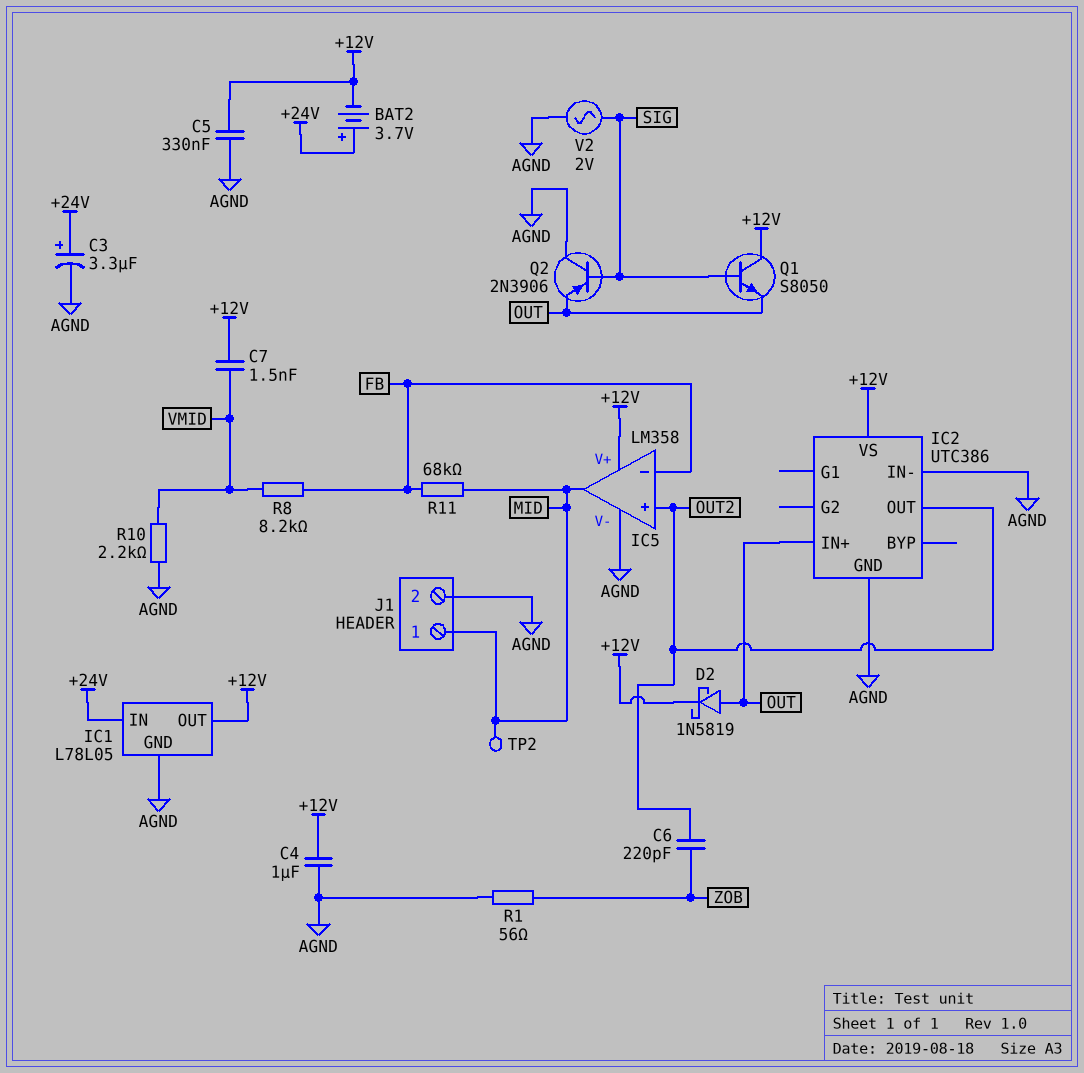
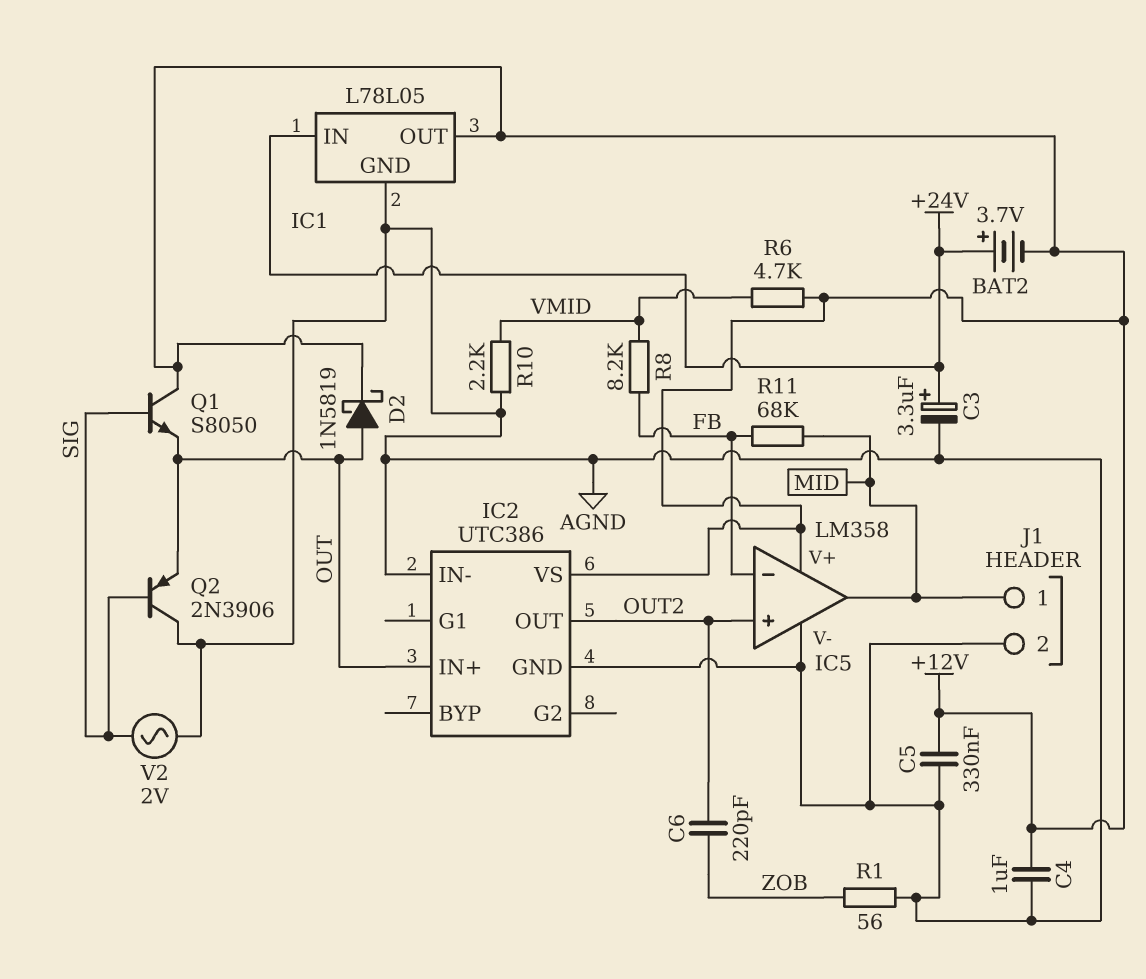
C7: 1.5nF (+12V, VMID) -> none
R6: none -> 4.7k (+12V, VMID)
TP2: test point (MID) -> none

